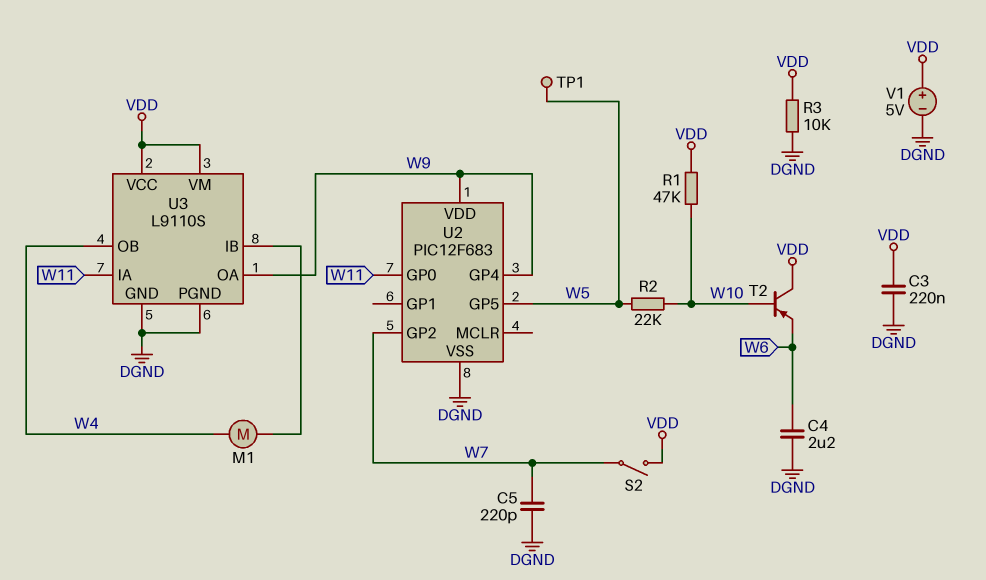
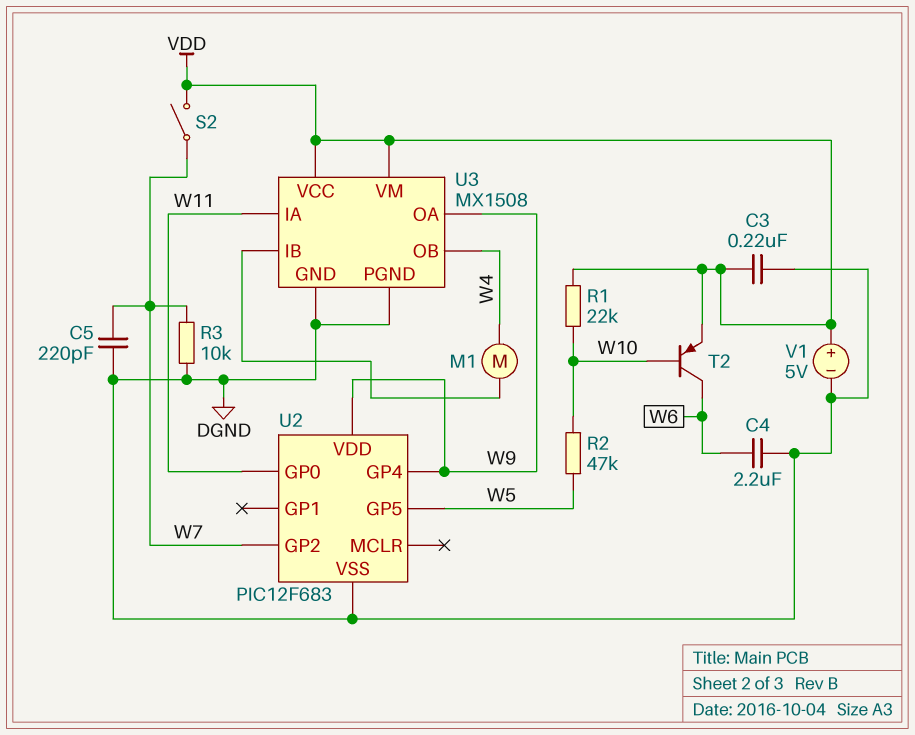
R1: 47k (VDD, W10) -> 22k (VDD, W10)
R2: 22k (W5, W10) -> 47k (W5, W10)
R3: 10k (DGND, VDD) -> 10k (DGND, W7)
T2: PNP (B W10, C VDD, E W6) -> PNP (B W10, C W6, E VDD)
TP1: test point (W5) -> none
U3: L9110S -> MX1508

